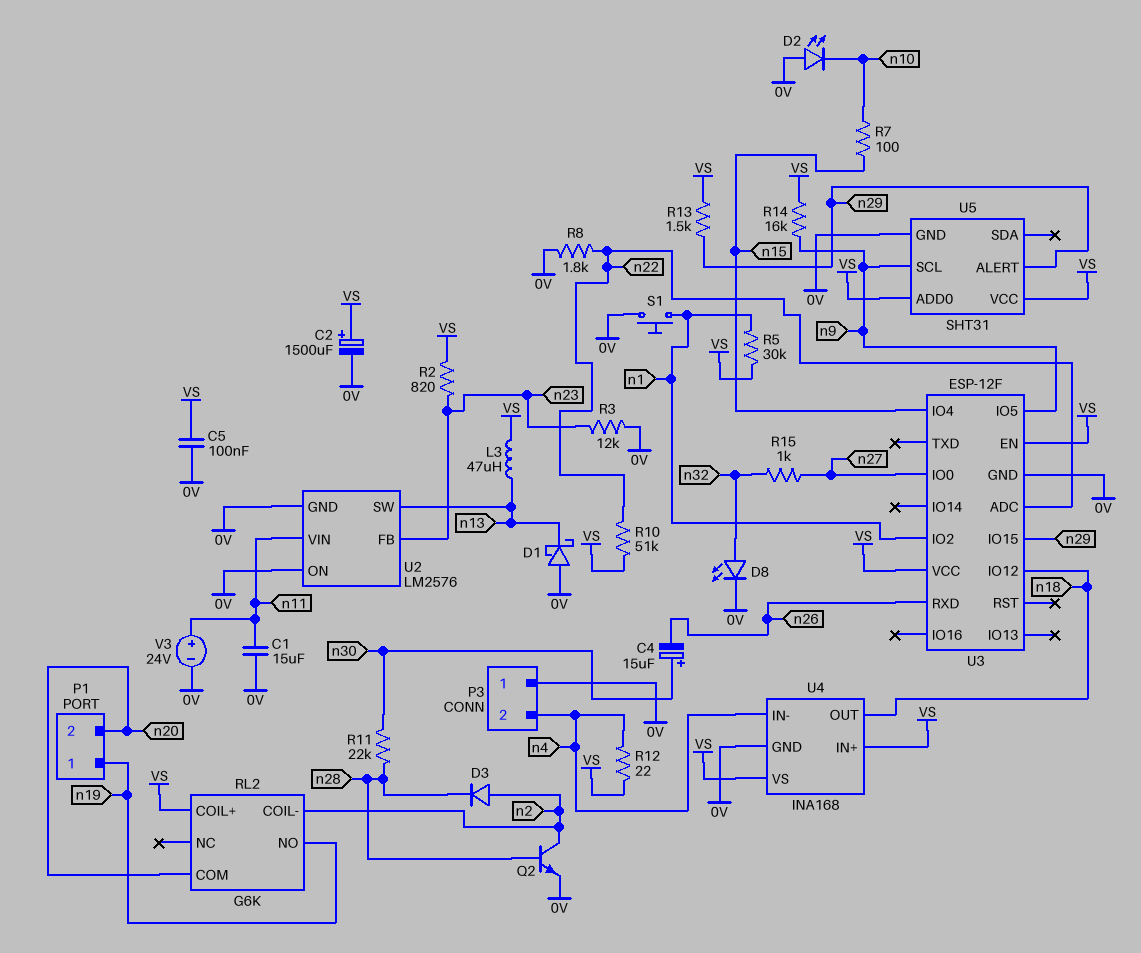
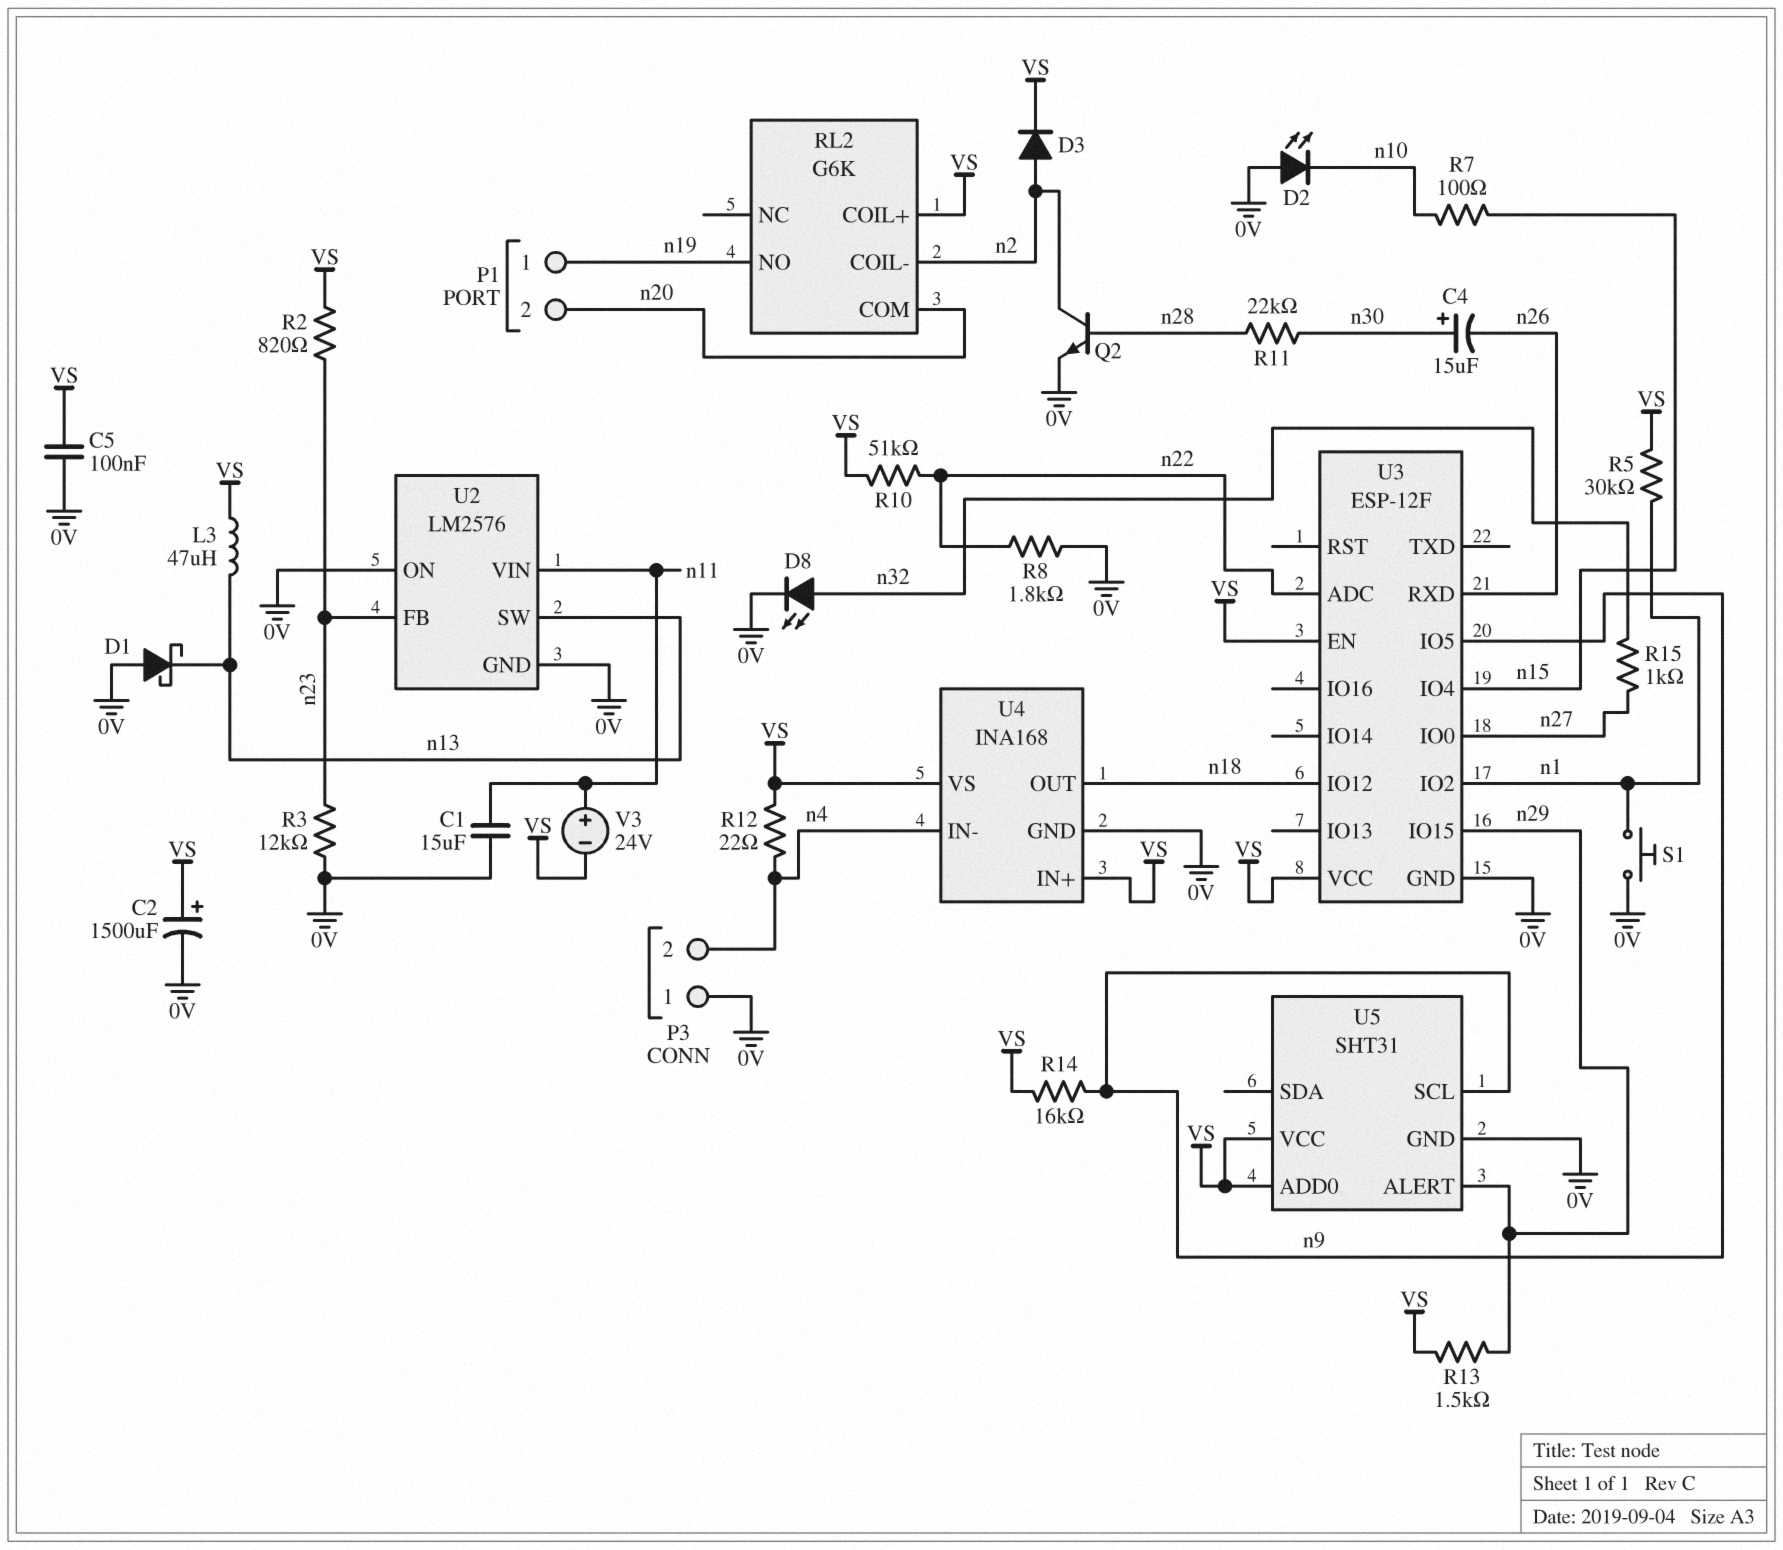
D3: diode (A n2, K n28) -> diode (A n2, K VS)
V3: 24V (plus n11, minus 0V) -> 24V (plus n11, minus VS)

